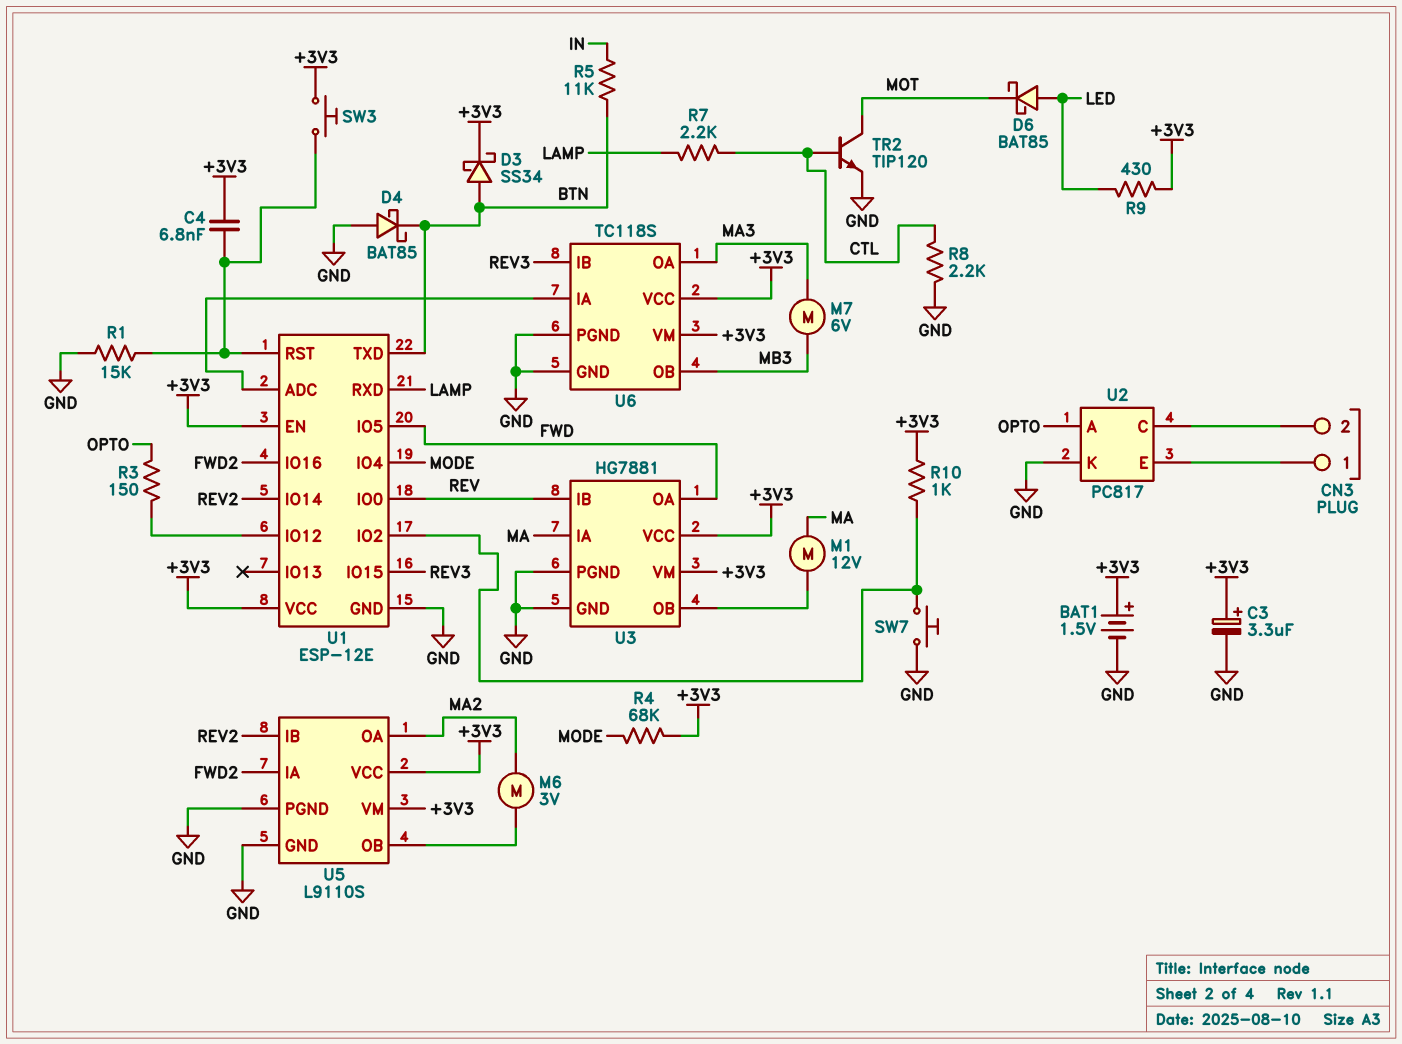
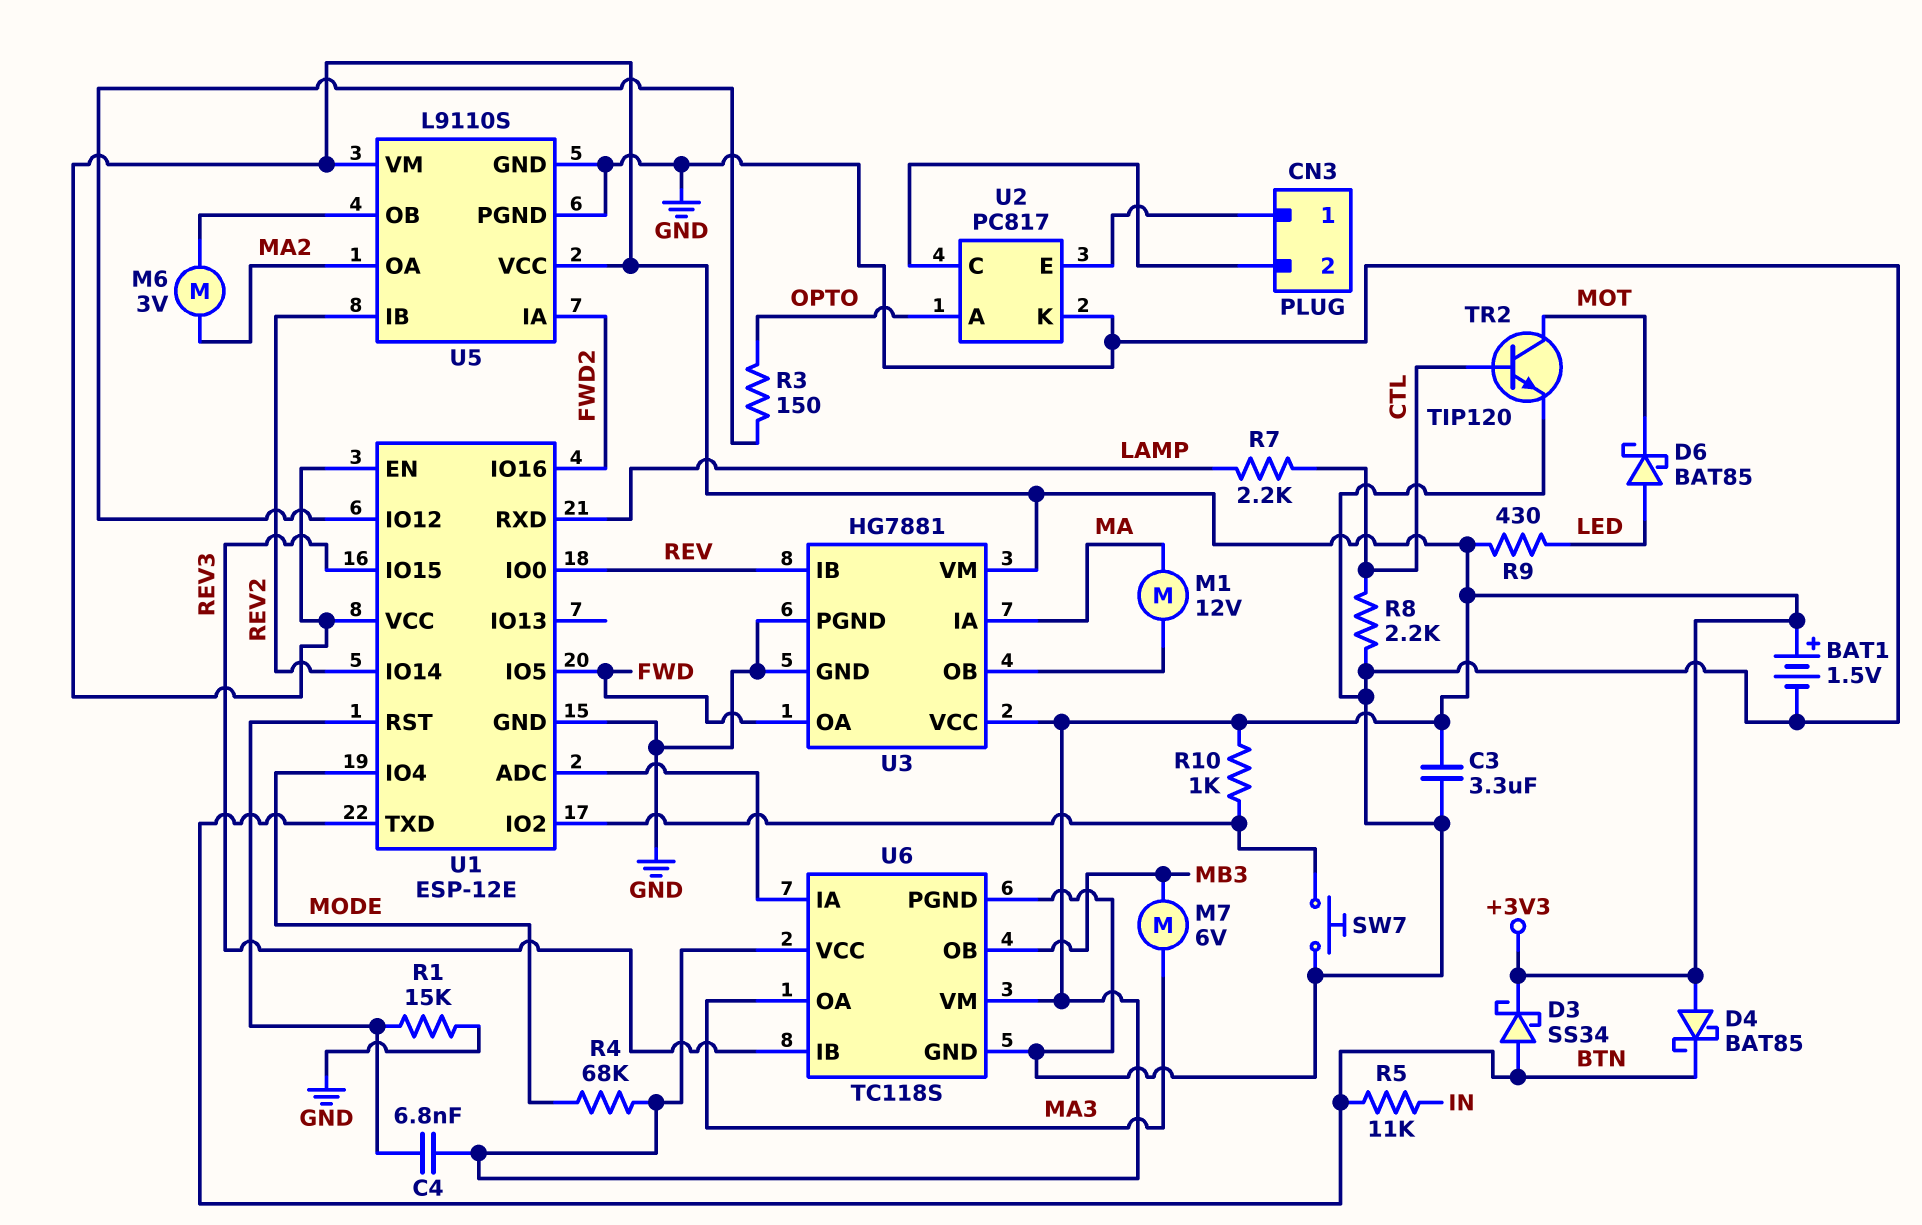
C3: 3.3uF (plus +3V3, minus GND) -> 3.3uF (+3V3, GND)
D4: schottky BAT85 (A GND, K BTN) -> schottky BAT85 (A +3V3, K BTN)
SW3: button (+3V3, U1/RST) -> none

